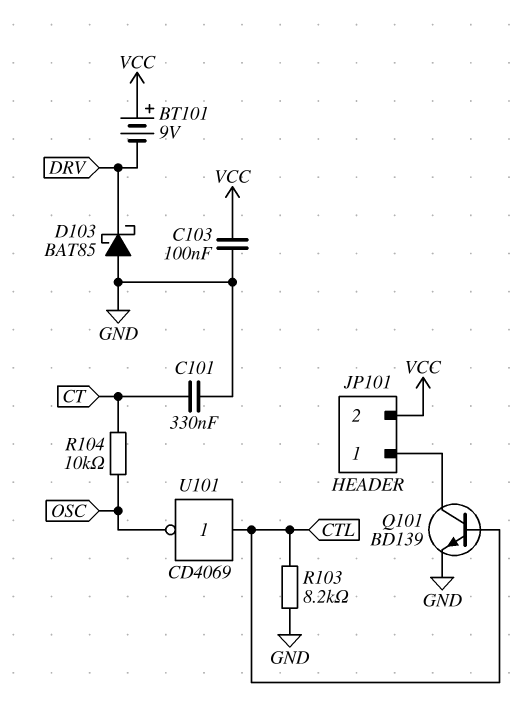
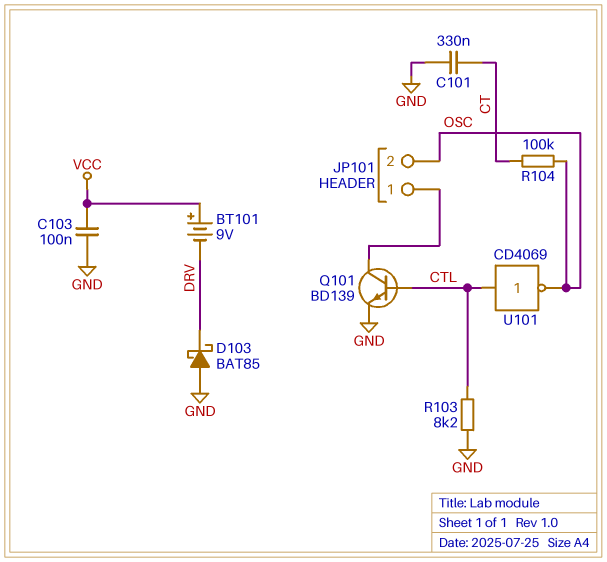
JP101 pin 2: VCC -> OSC
R104: 10k (CT, OSC) -> 100k (CT, OSC)

